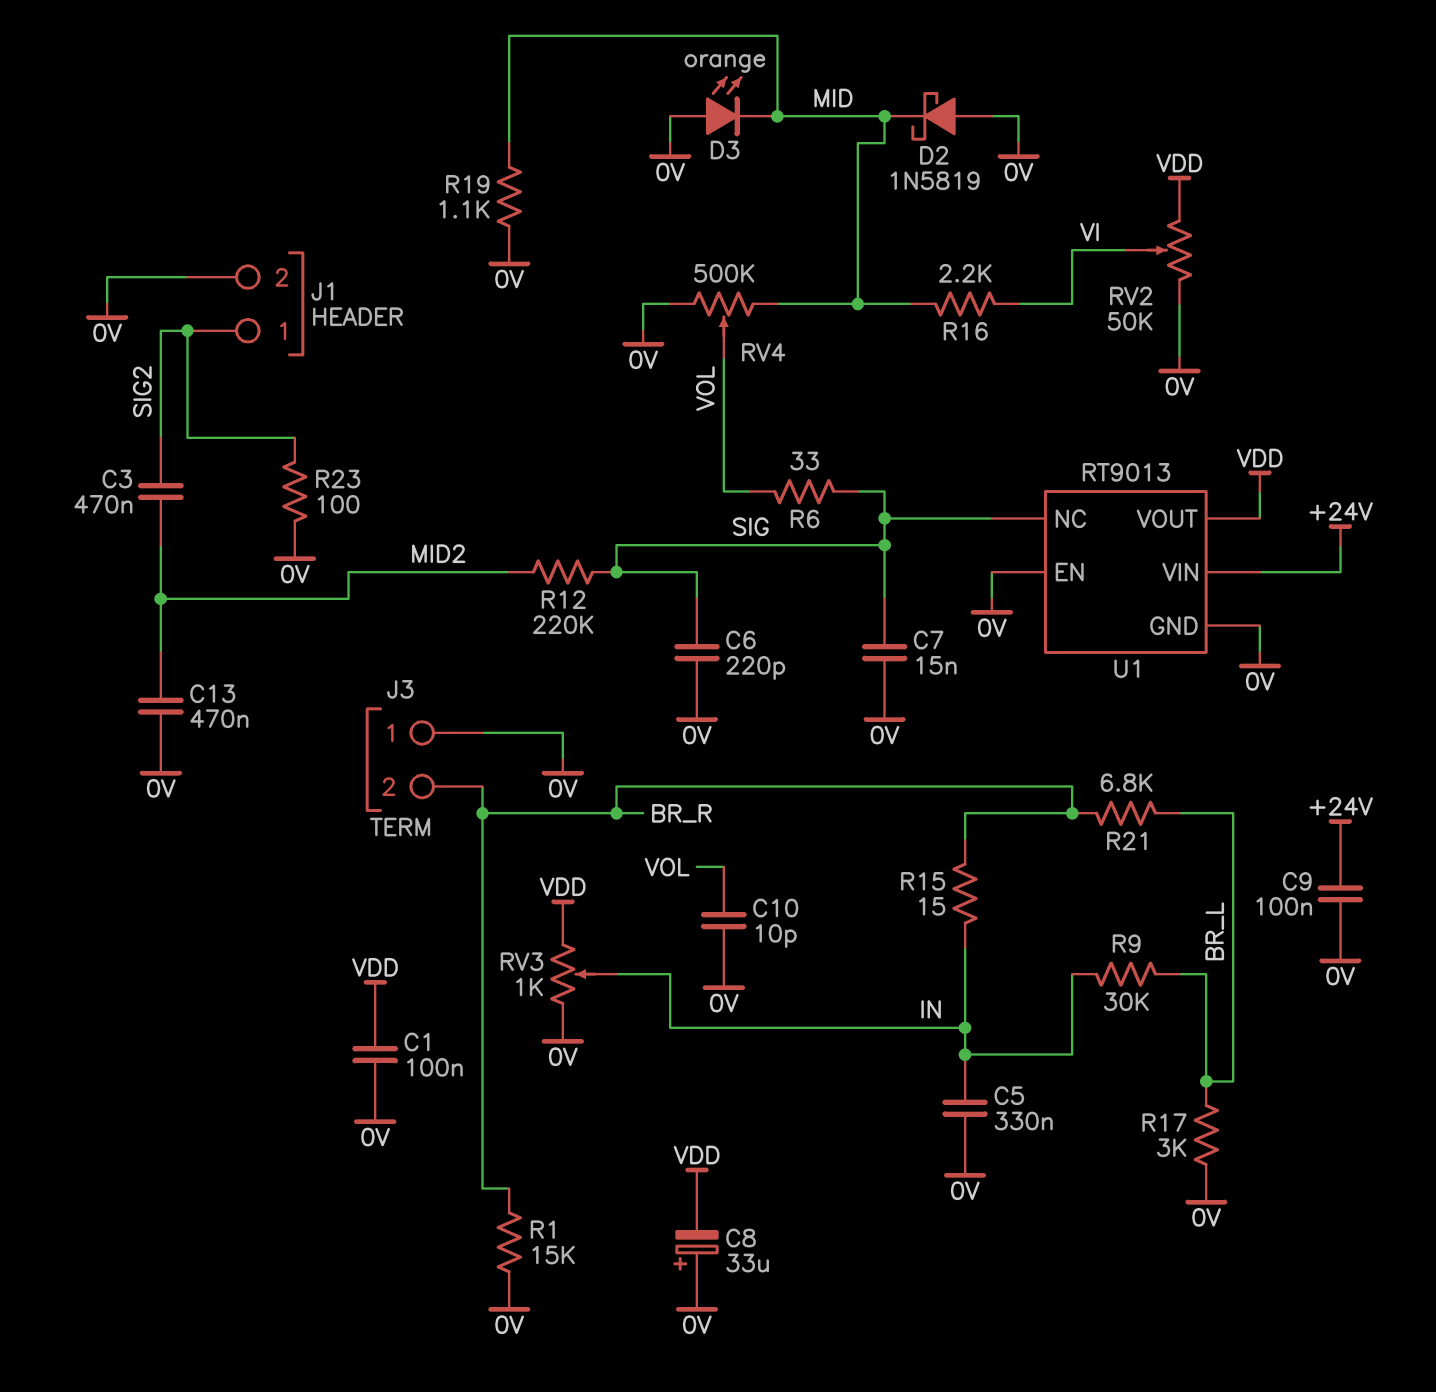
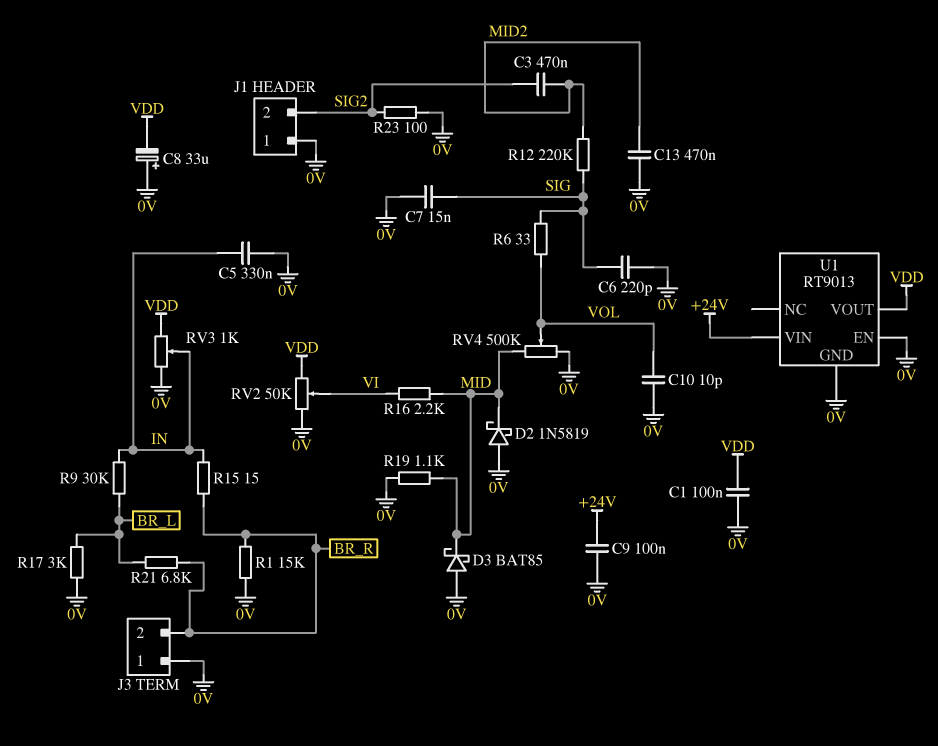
D3: LED orange (A 0V, K MID) -> schottky BAT85 (A 0V, K MID)
J1 pin 1: SIG2 -> 0V
J1 pin 2: 0V -> SIG2
U1 pin NC: SIG -> none

